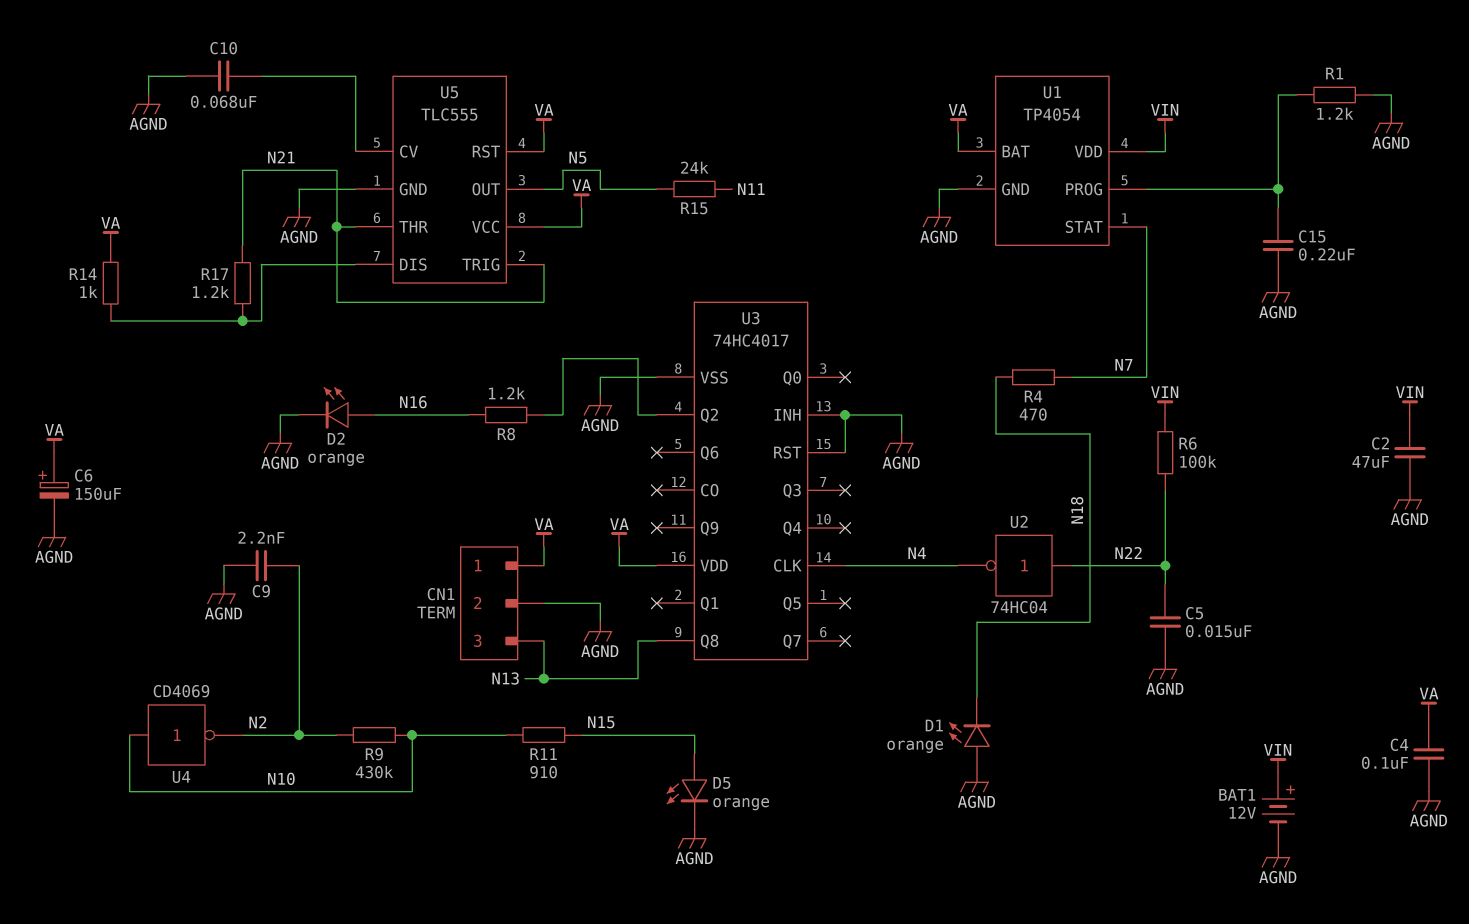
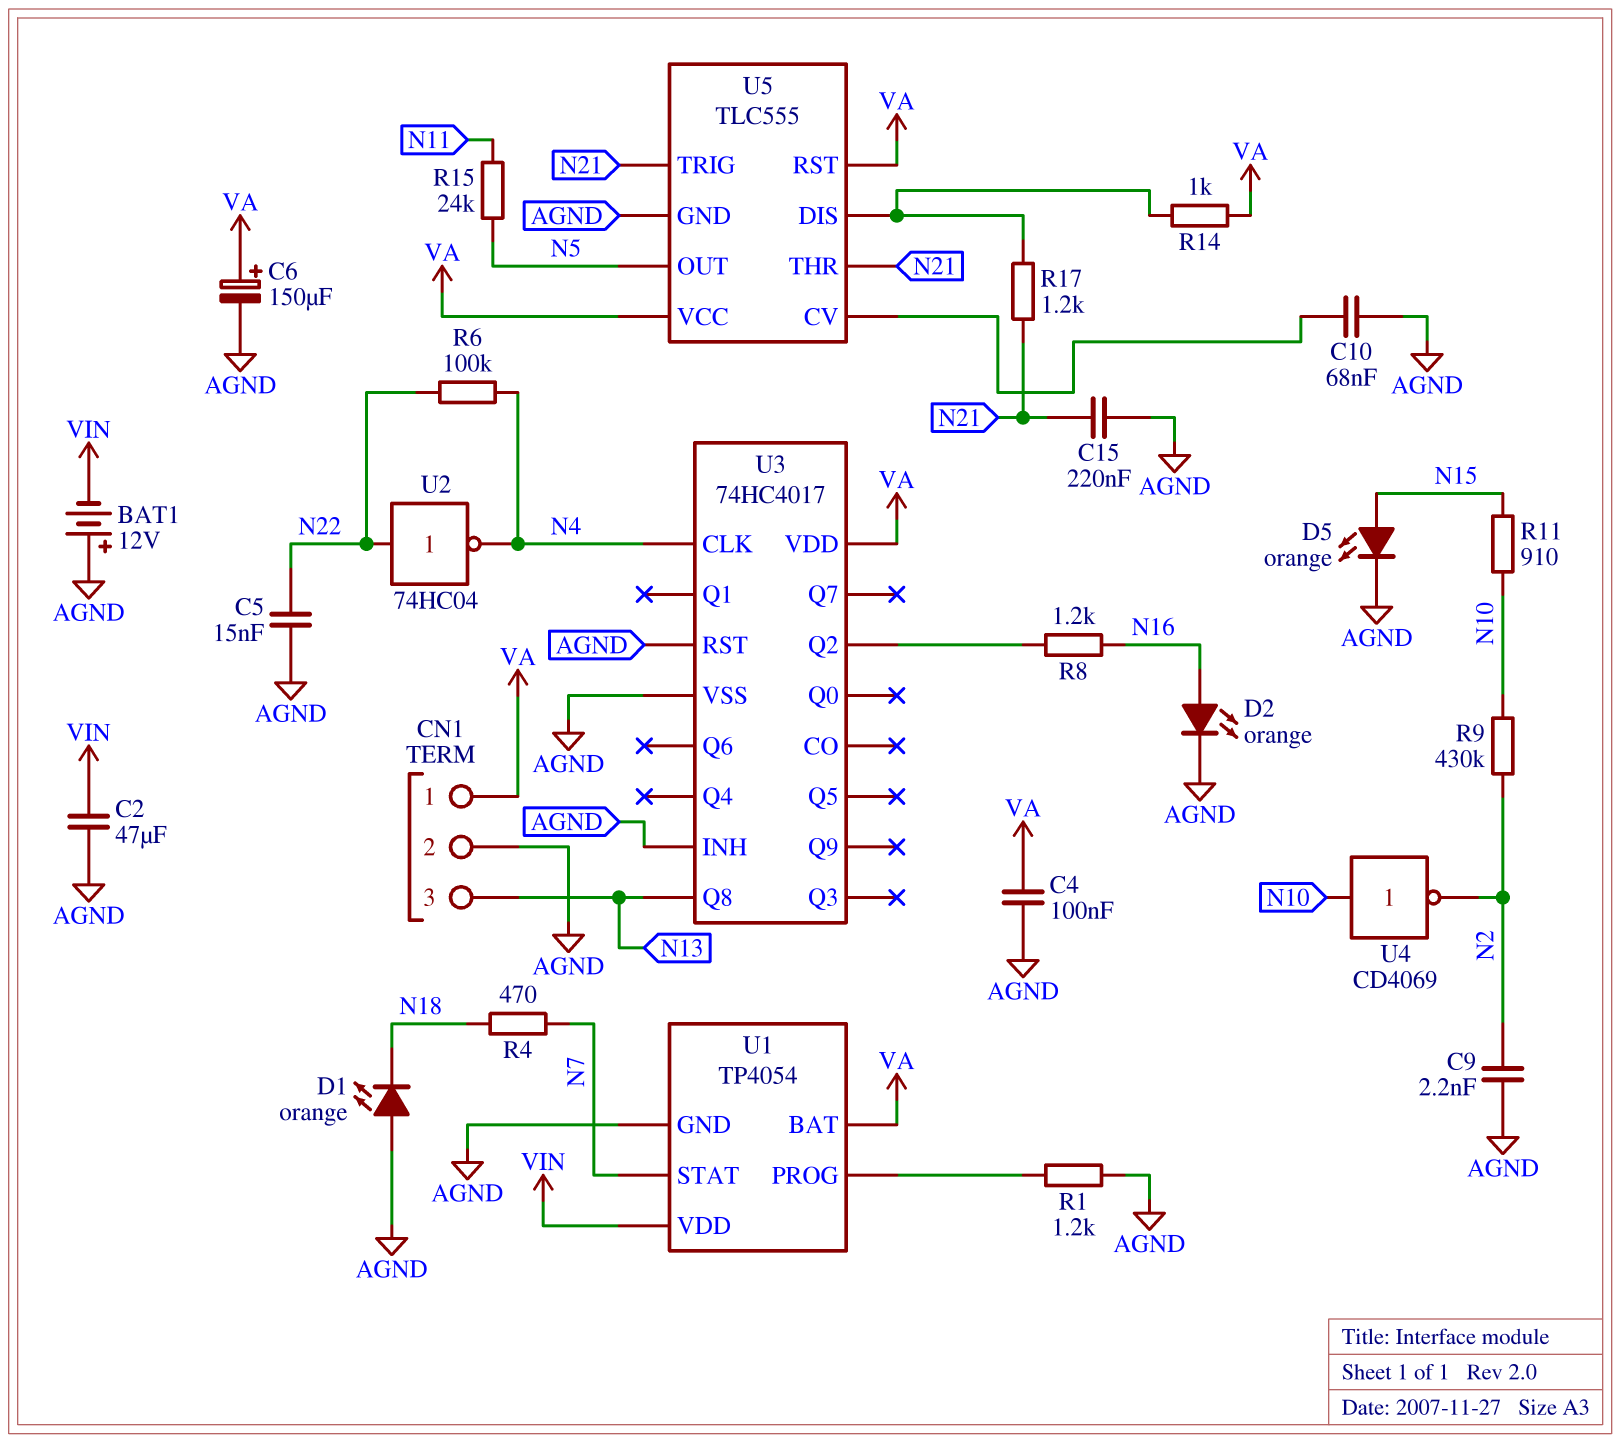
BAT1: 12V (plus VIN, minus AGND) -> 12V (plus AGND, minus VIN)
C15: 220nF (AGND, U1/PROG) -> 220nF (AGND, N21)
R6: 100k (N22, VIN) -> 100k (N4, N22)

